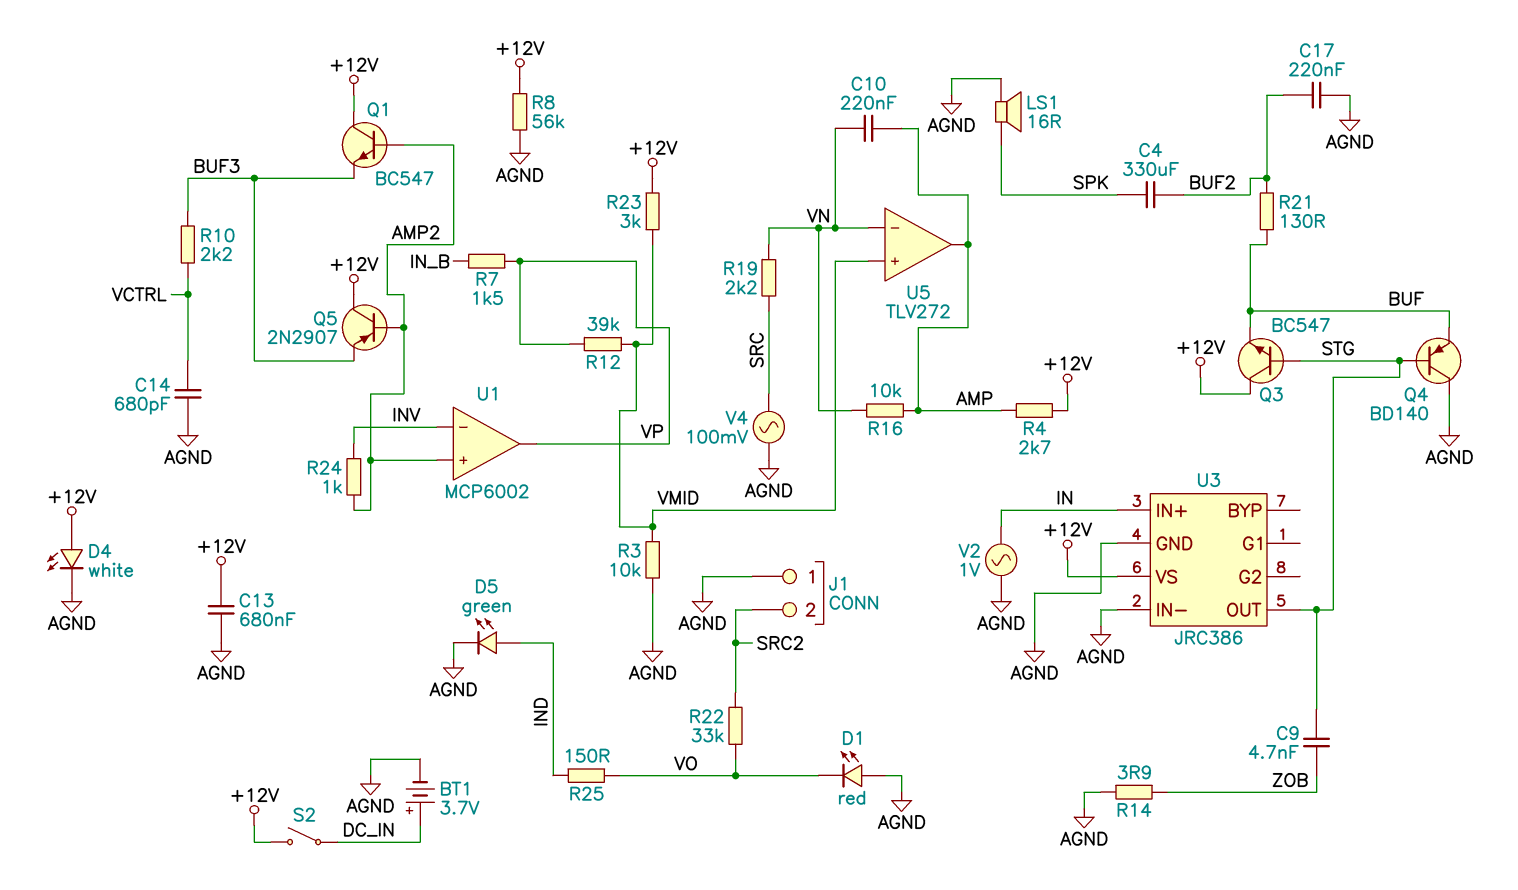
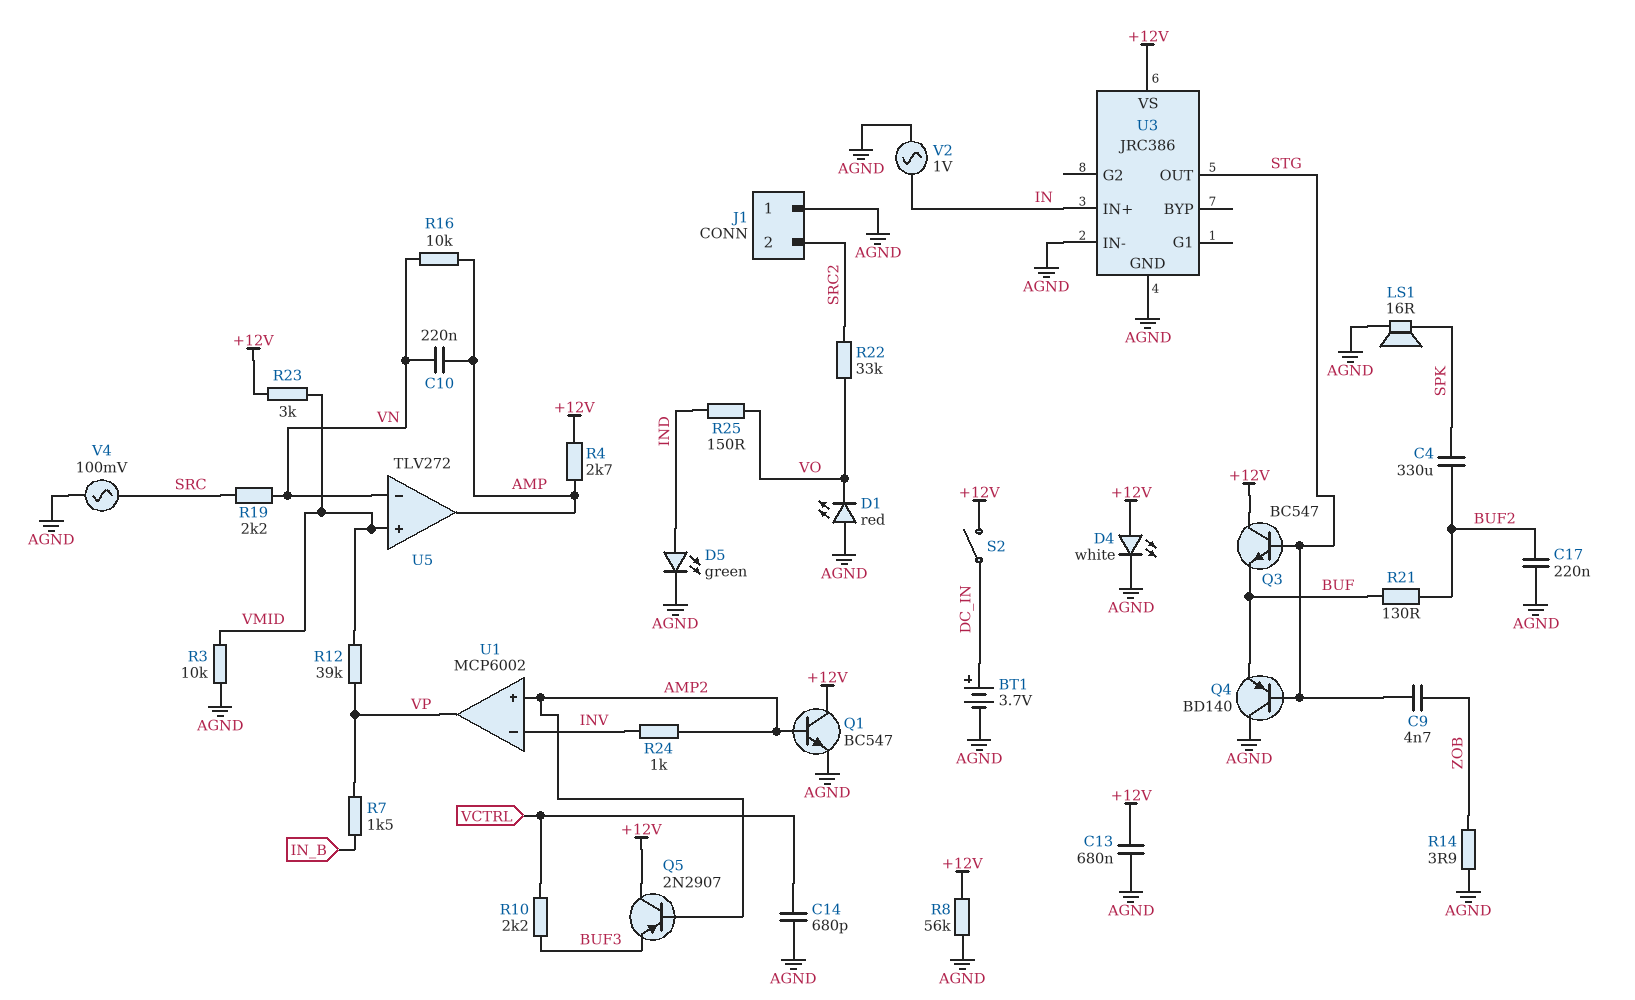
Q1: NPN BC547 (B AMP2, C +12V, E BUF3) -> NPN BC547 (B AMP2, C +12V, E AGND)

